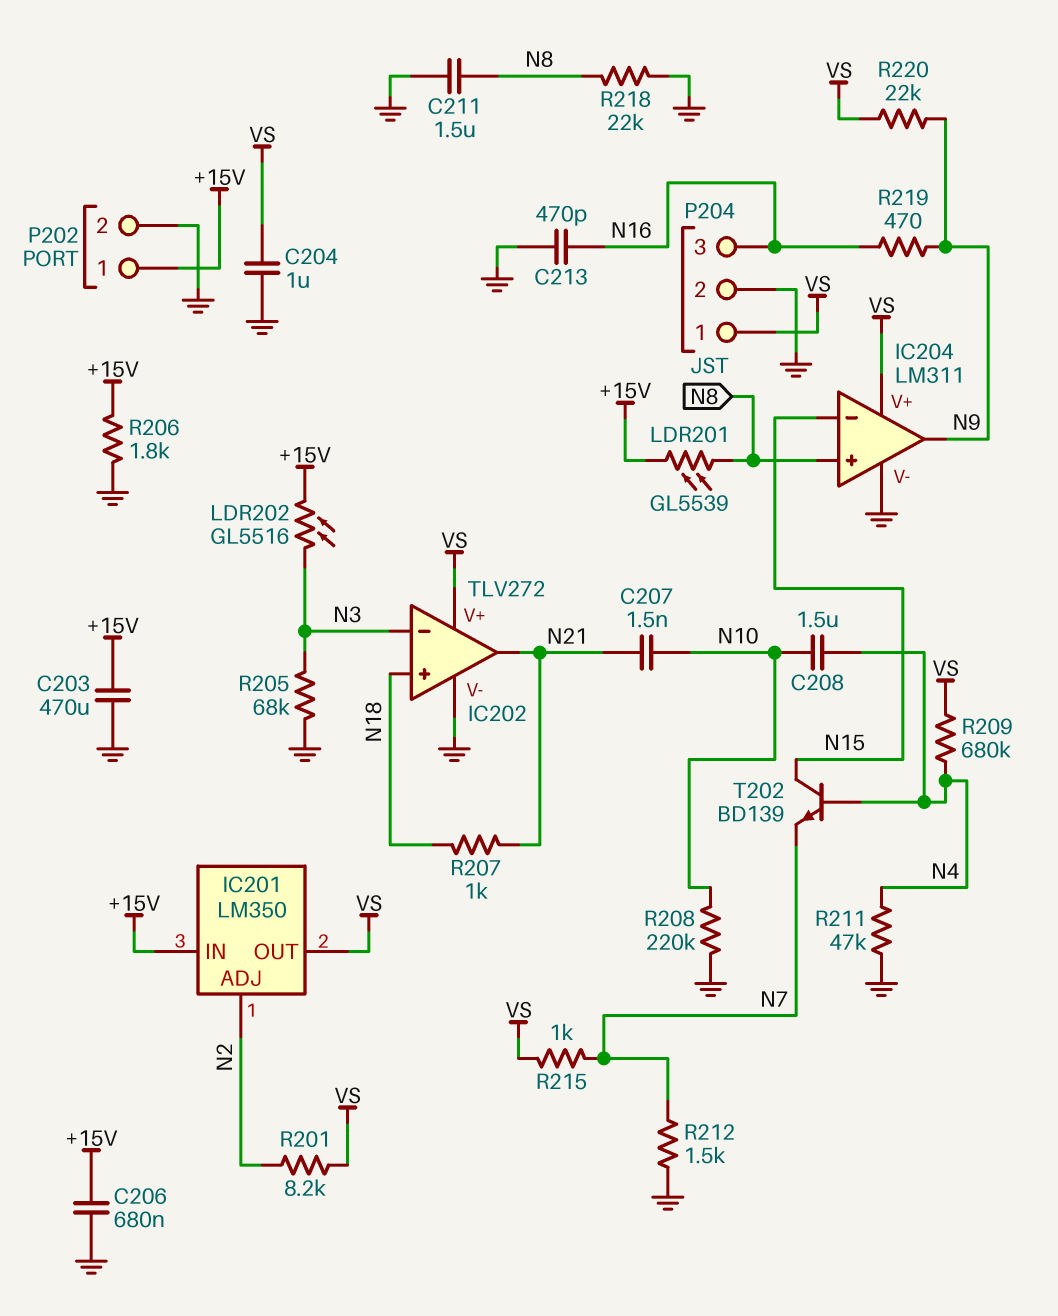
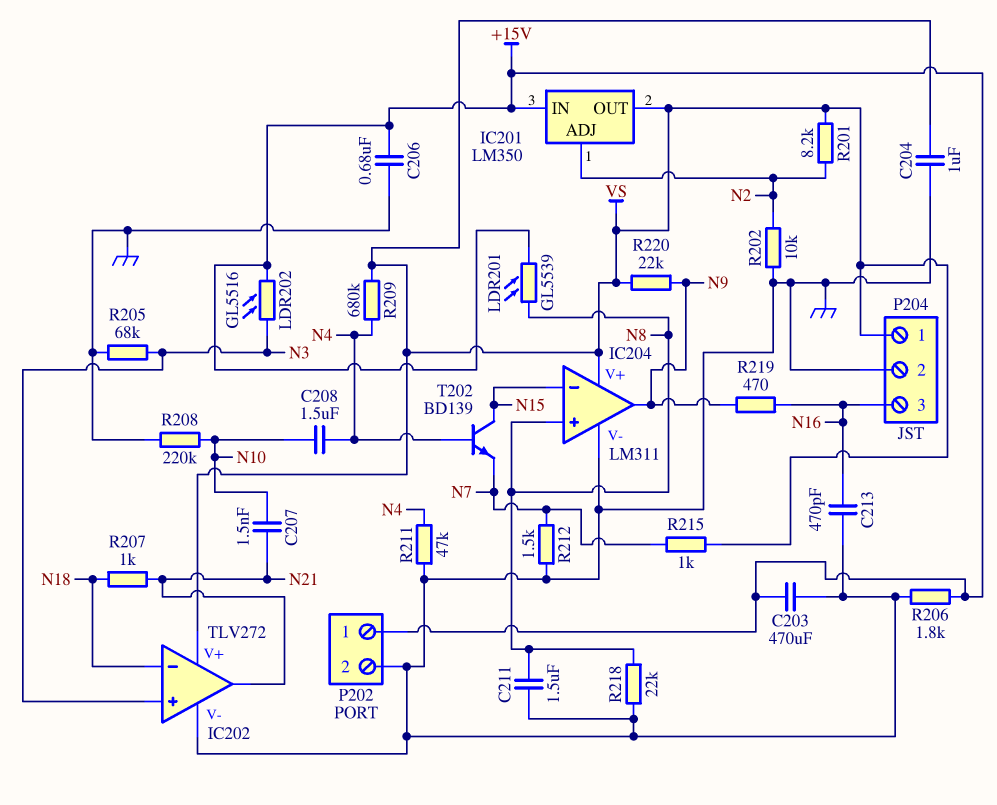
IC202 pin in+: N18 -> N3
IC202 pin in-: N3 -> N18
R202: none -> 10k (GND, N2)

